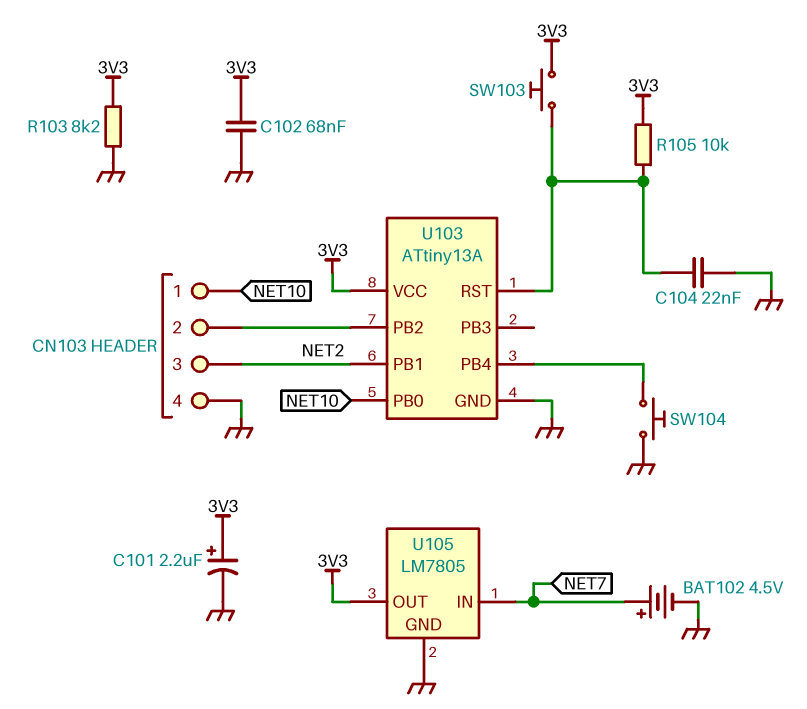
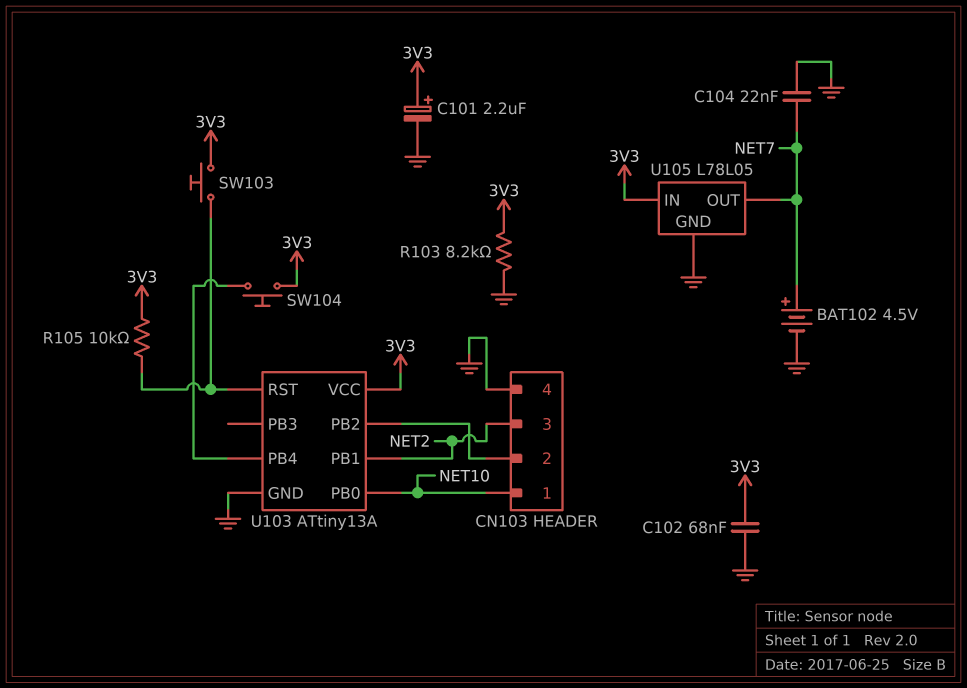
C104: 22nF (GND, U103/RST) -> 22nF (GND, NET7)
SW104: button (GND, U103/PB4) -> button (3V3, U103/PB4)
U105: LM7805 -> L78L05
U105 pin IN: NET7 -> 3V3
U105 pin OUT: 3V3 -> NET7

